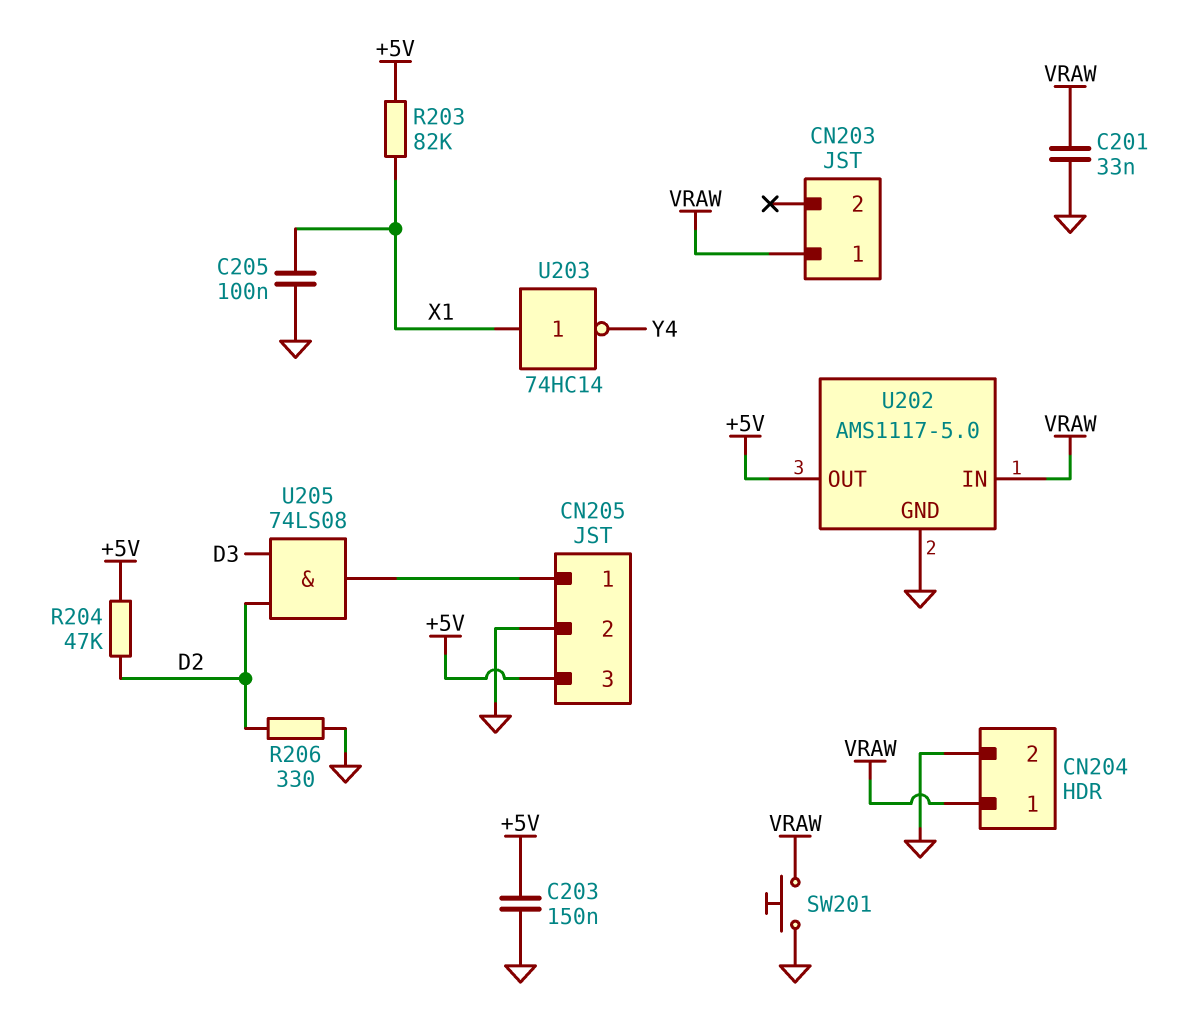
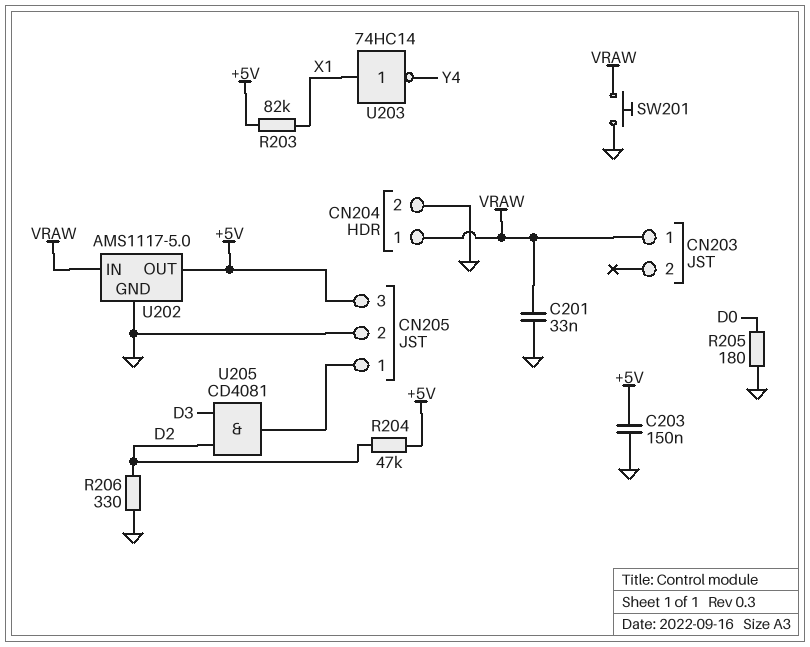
C205: 100nF (GND, X1) -> none
R205: none -> 180 (D0, GND)
U205: AND 74LS08 (in D2, in D3, out CN205/1) -> AND CD4081 (in D2, in D3, out CN205/1)

